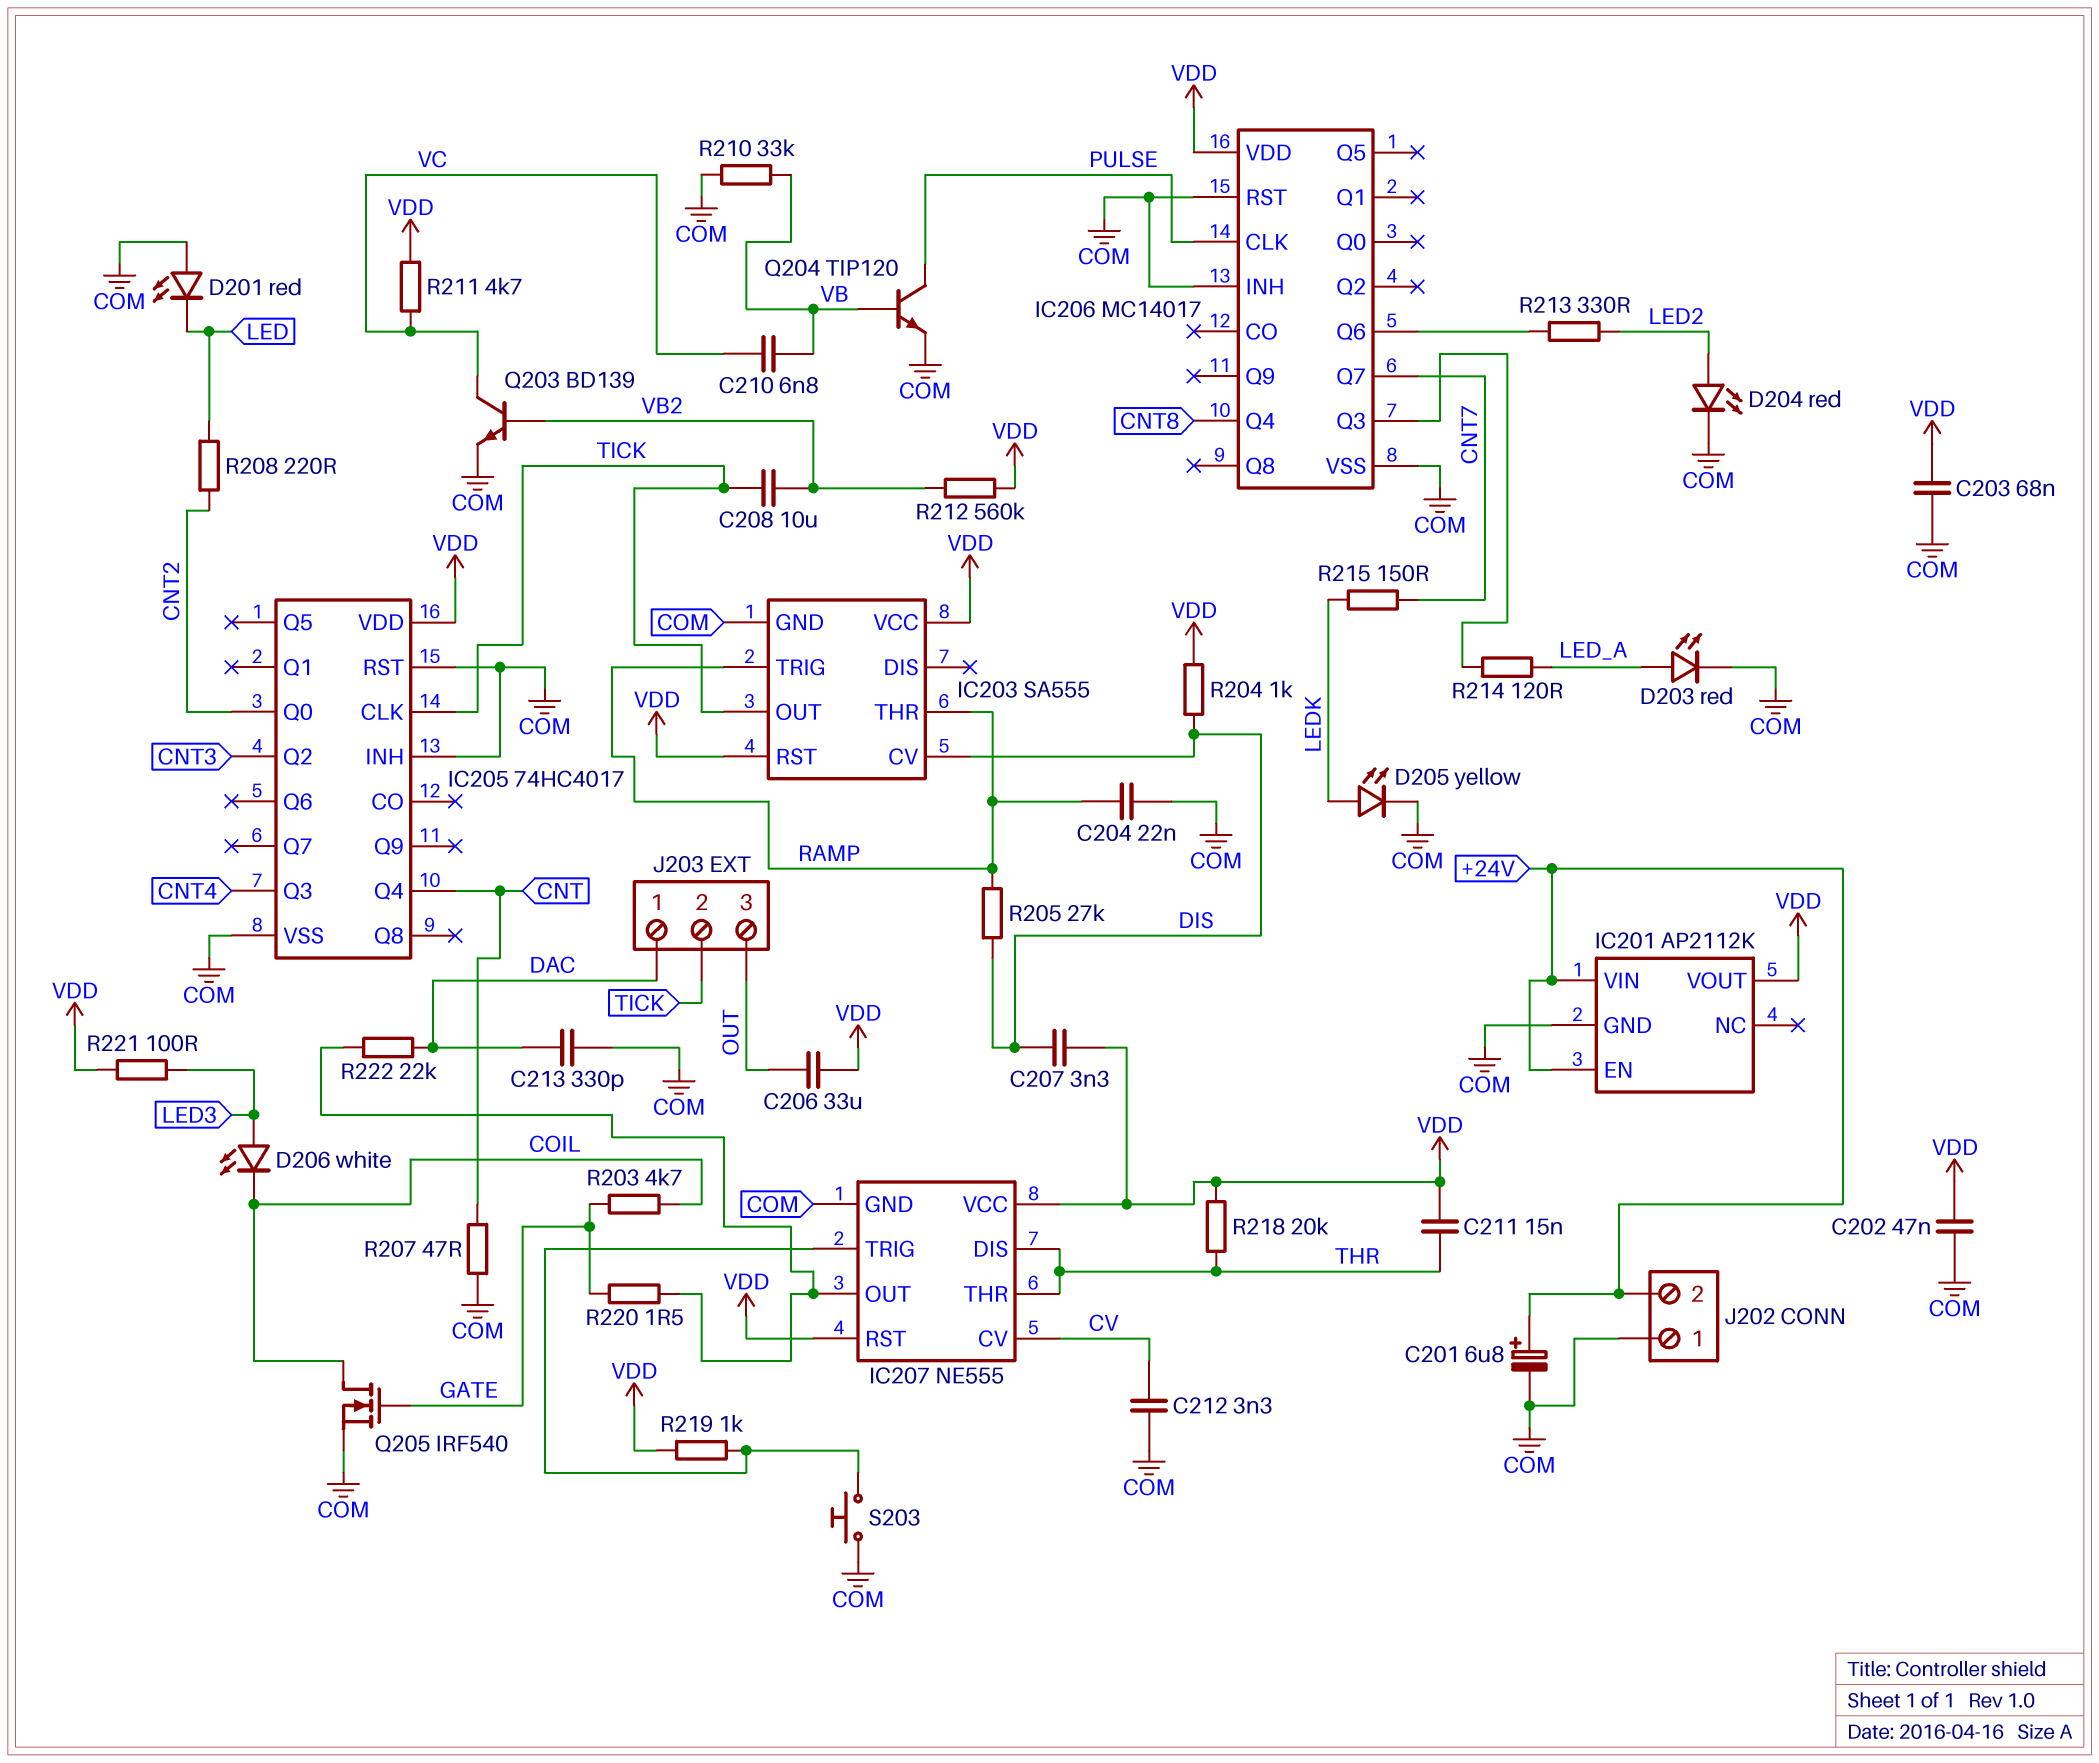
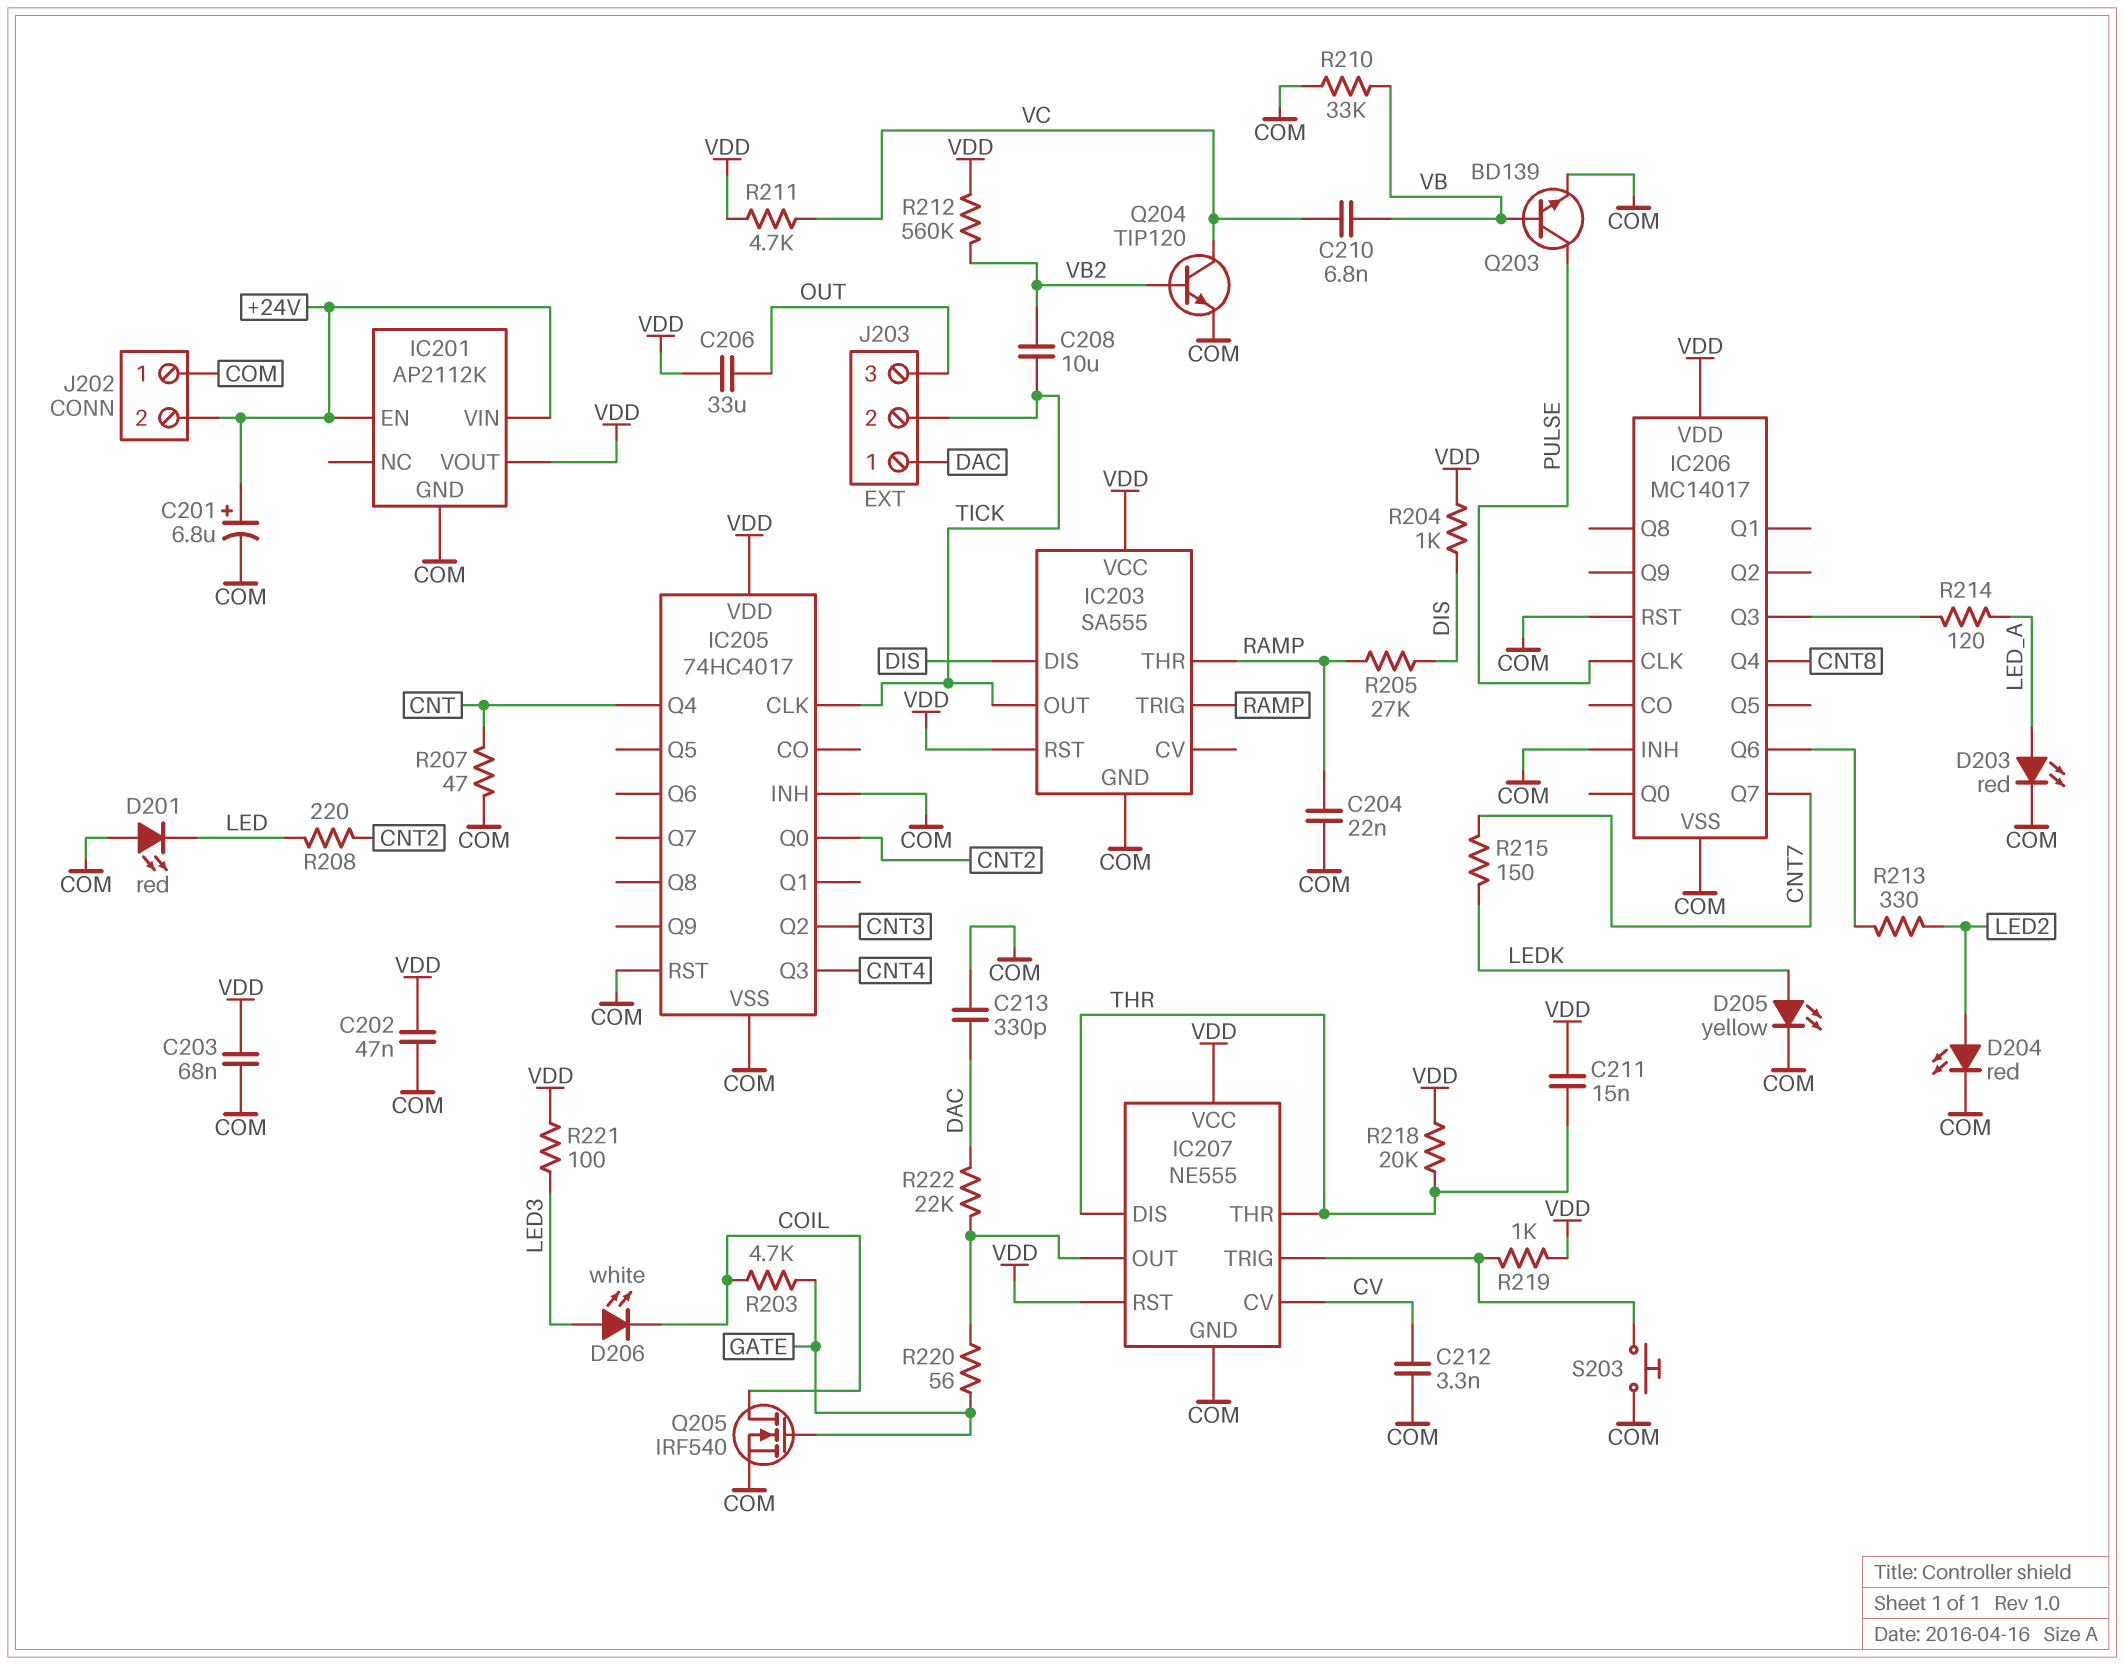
C207: 3.3nF (DIS, VDD) -> none
IC203 pin CV: DIS -> none
IC203 pin DIS: none -> DIS
Q203: NPN BD139 (B VB2, C VC, E COM) -> NPN BD139 (B VB, C PULSE, E COM)
Q204: NPN TIP120 (B VB, C PULSE, E COM) -> NPN TIP120 (B VB2, C VC, E COM)
R220: 1.5 (GATE, IC207/OUT) -> 56 (GATE, IC207/OUT)

